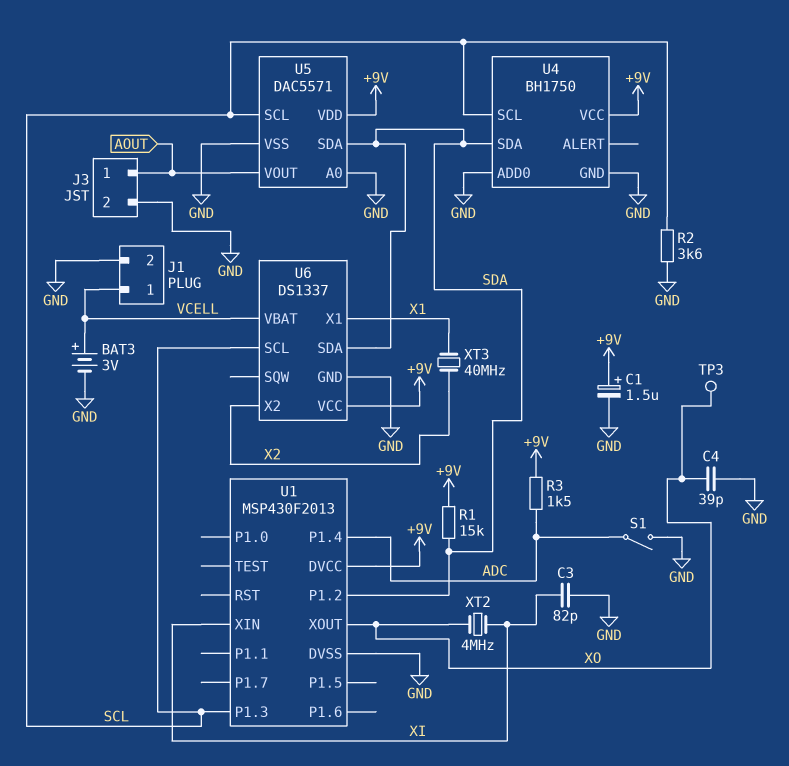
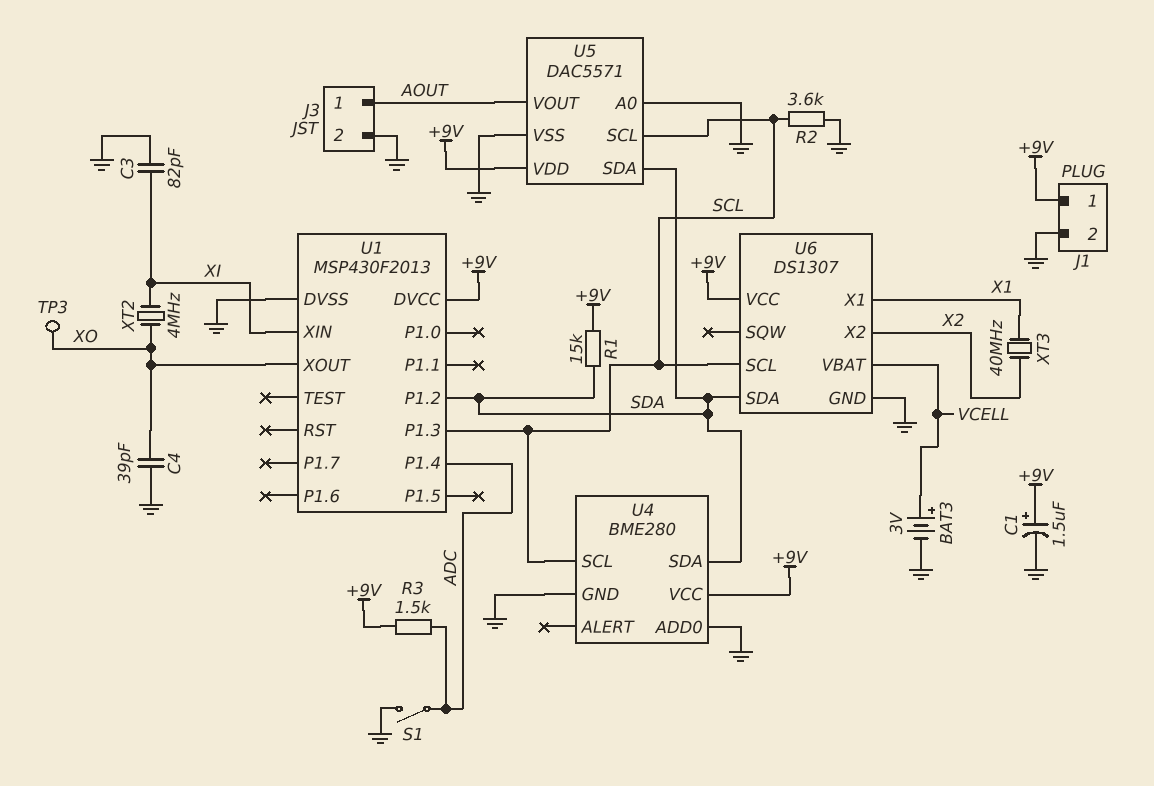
J1 pin 1: VCELL -> +9V
U4: BH1750 -> BME280
U6: DS1337 -> DS1307

